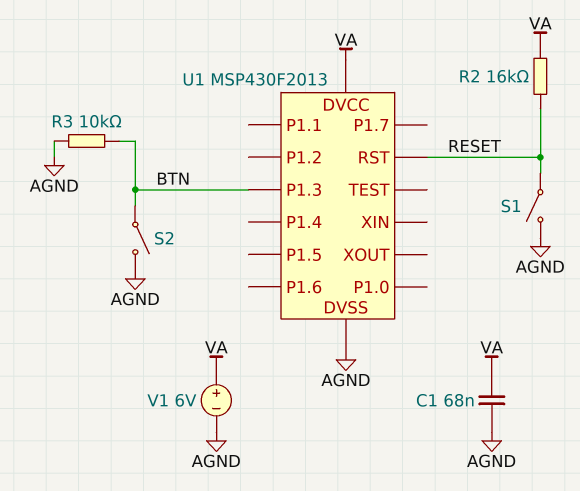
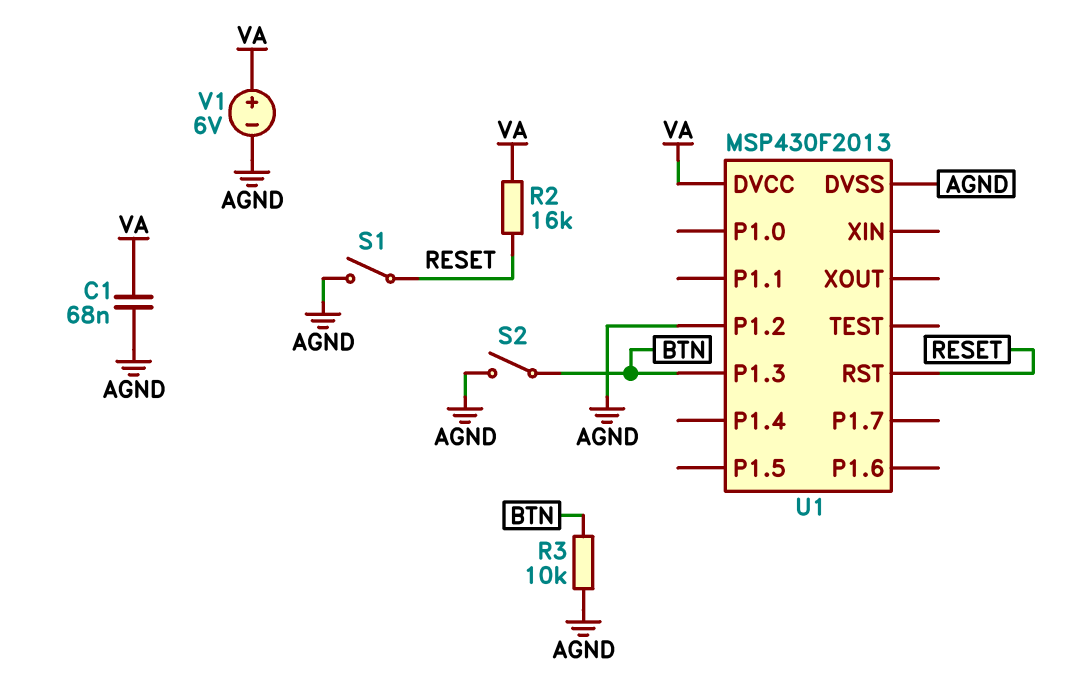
U1 pin P1.2: none -> AGND

